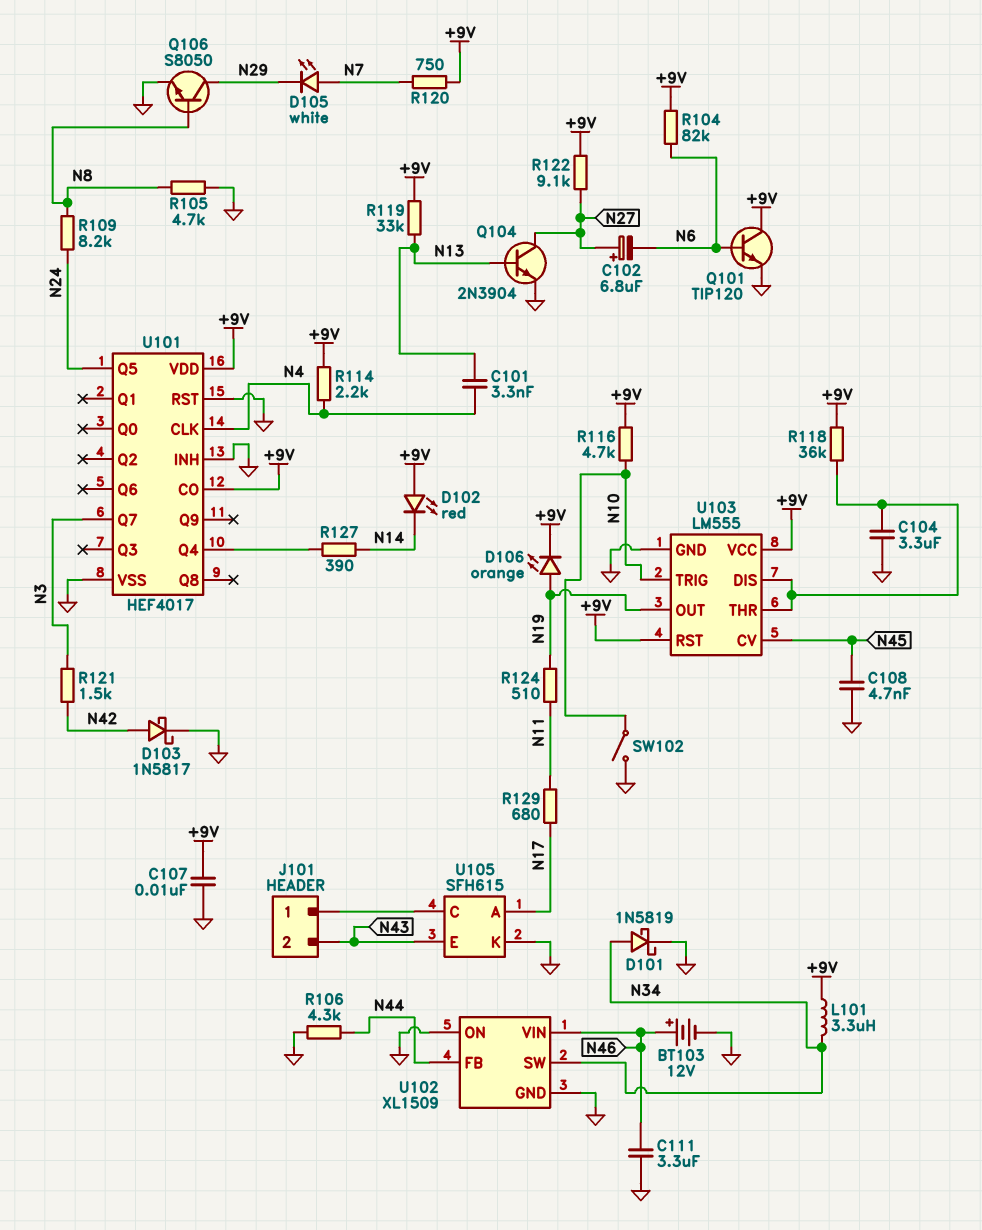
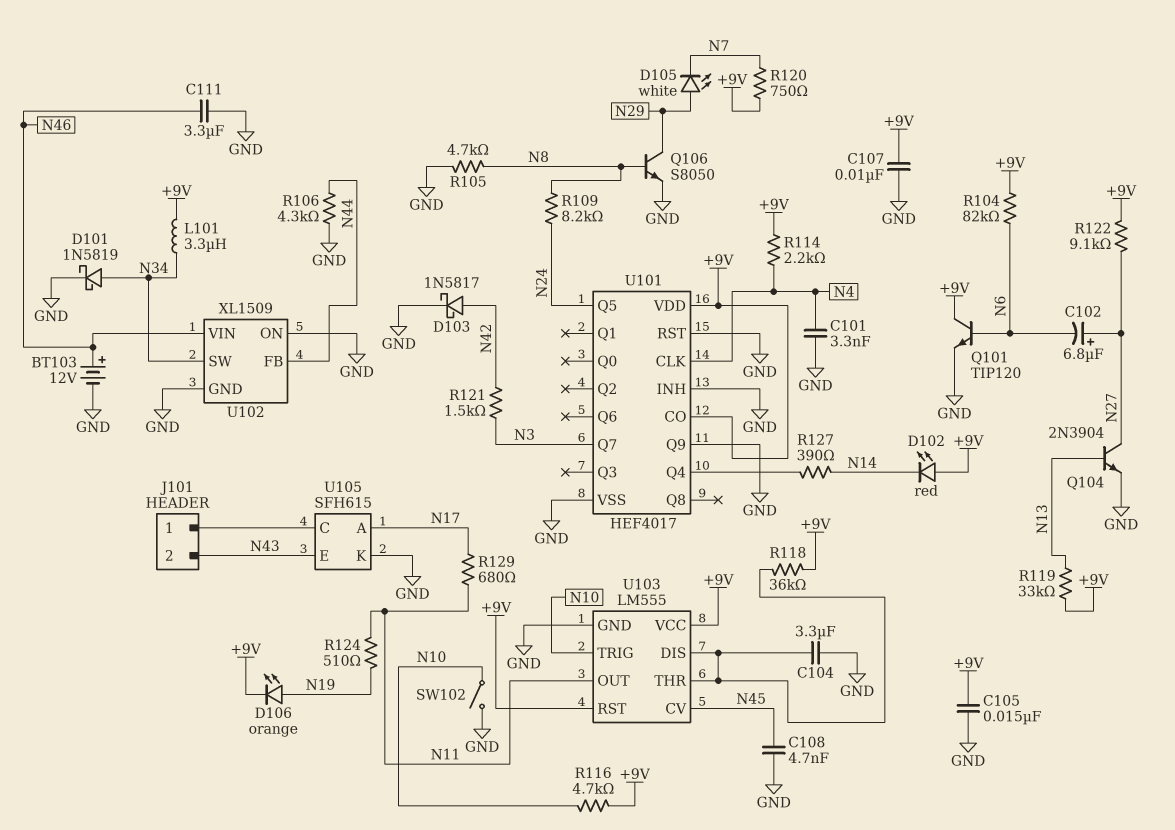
C101: 3.3nF (N4, N13) -> 3.3nF (GND, N4)
C105: none -> 15nF (+9V, GND)
D105: LED white (A N7, K N29) -> LED white (A N29, K N7)
U101 pin Q9: none -> GND
U103 pin OUT: N19 -> N11

